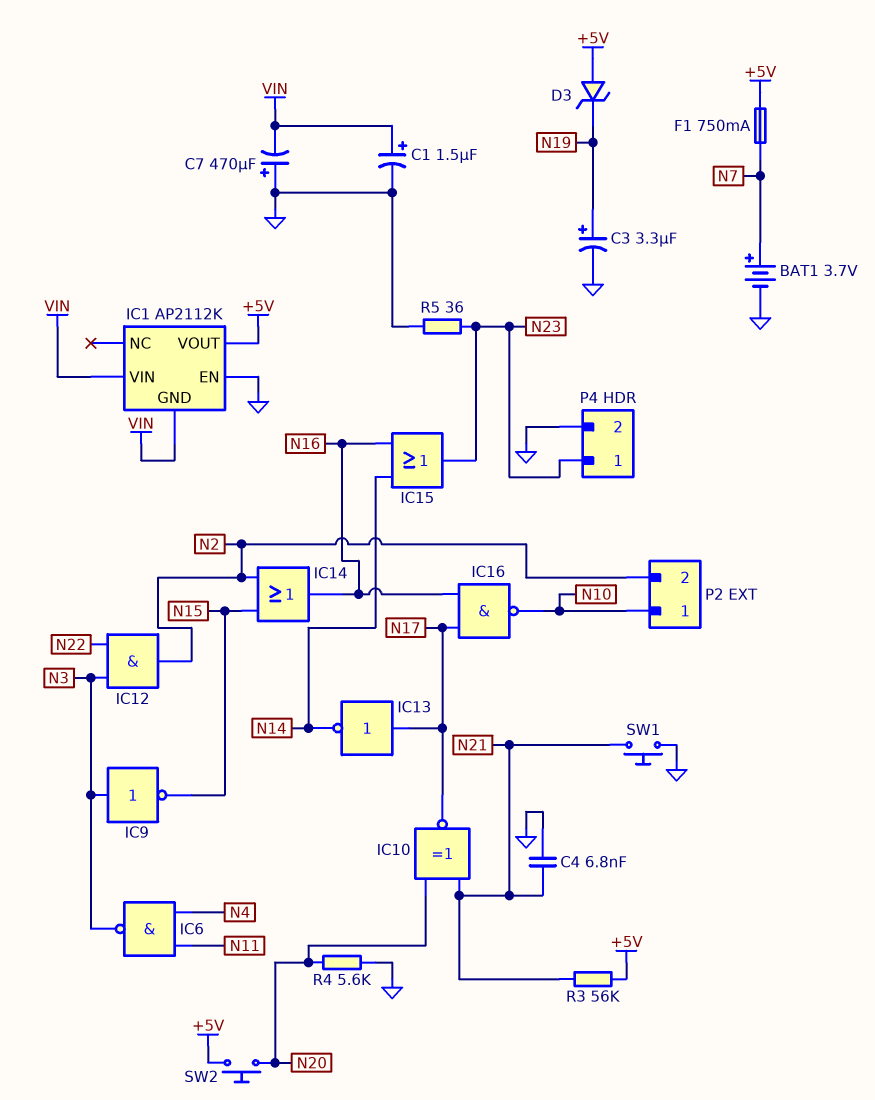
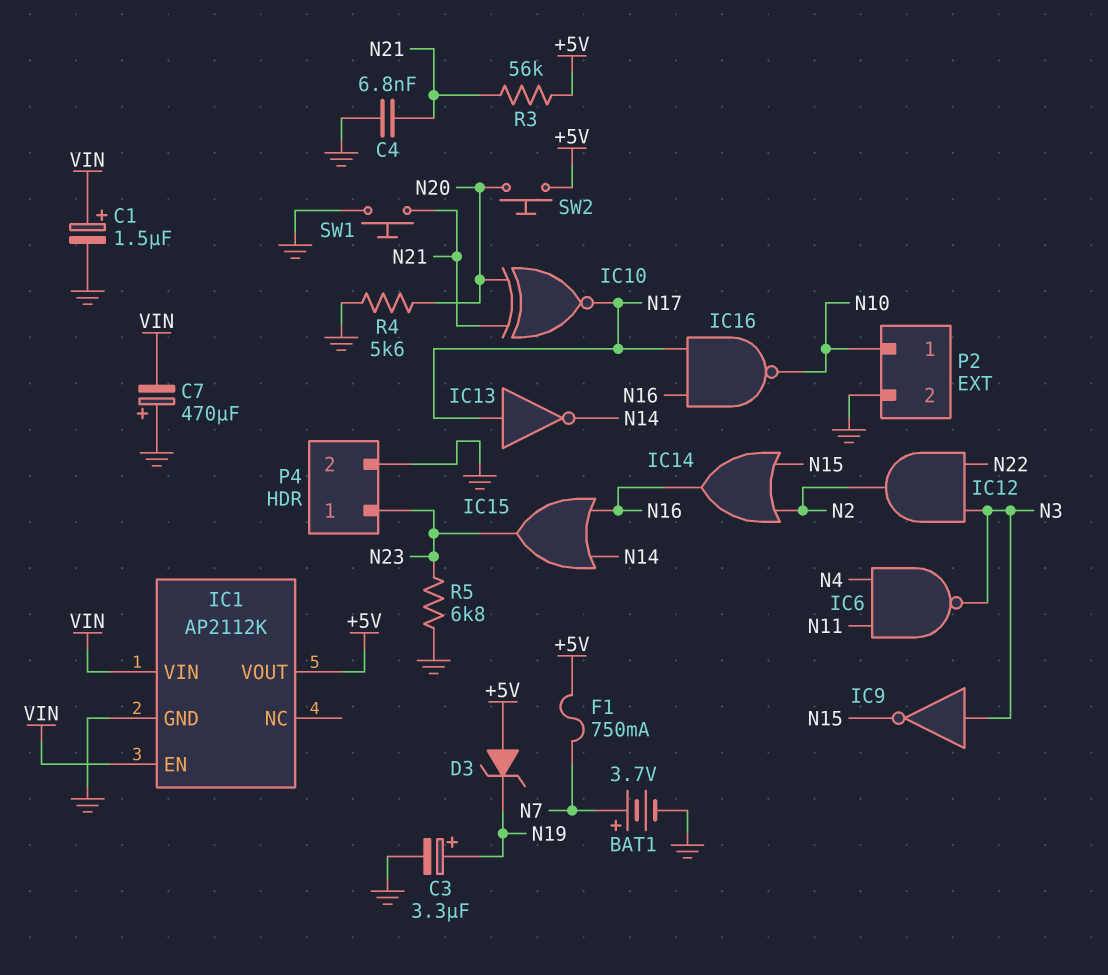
IC1 pin EN: GND -> VIN
IC1 pin GND: VIN -> GND
P2 pin 2: N2 -> GND
R5: 36 (GND, N23) -> 6.8k (GND, N23)

